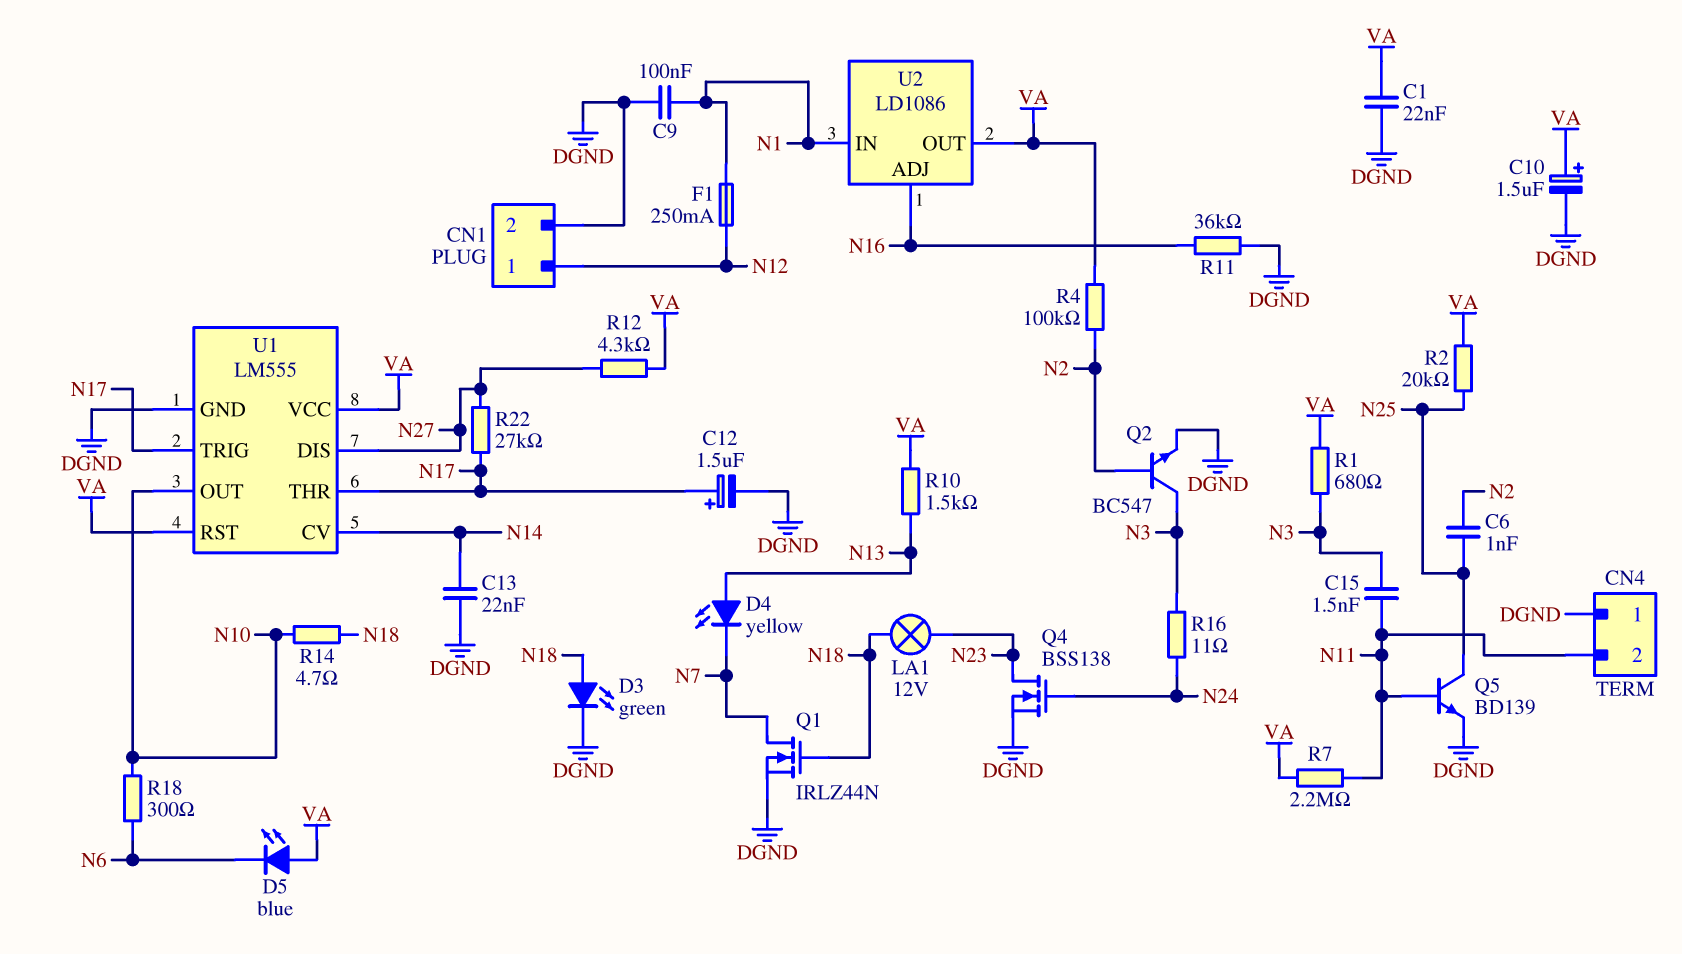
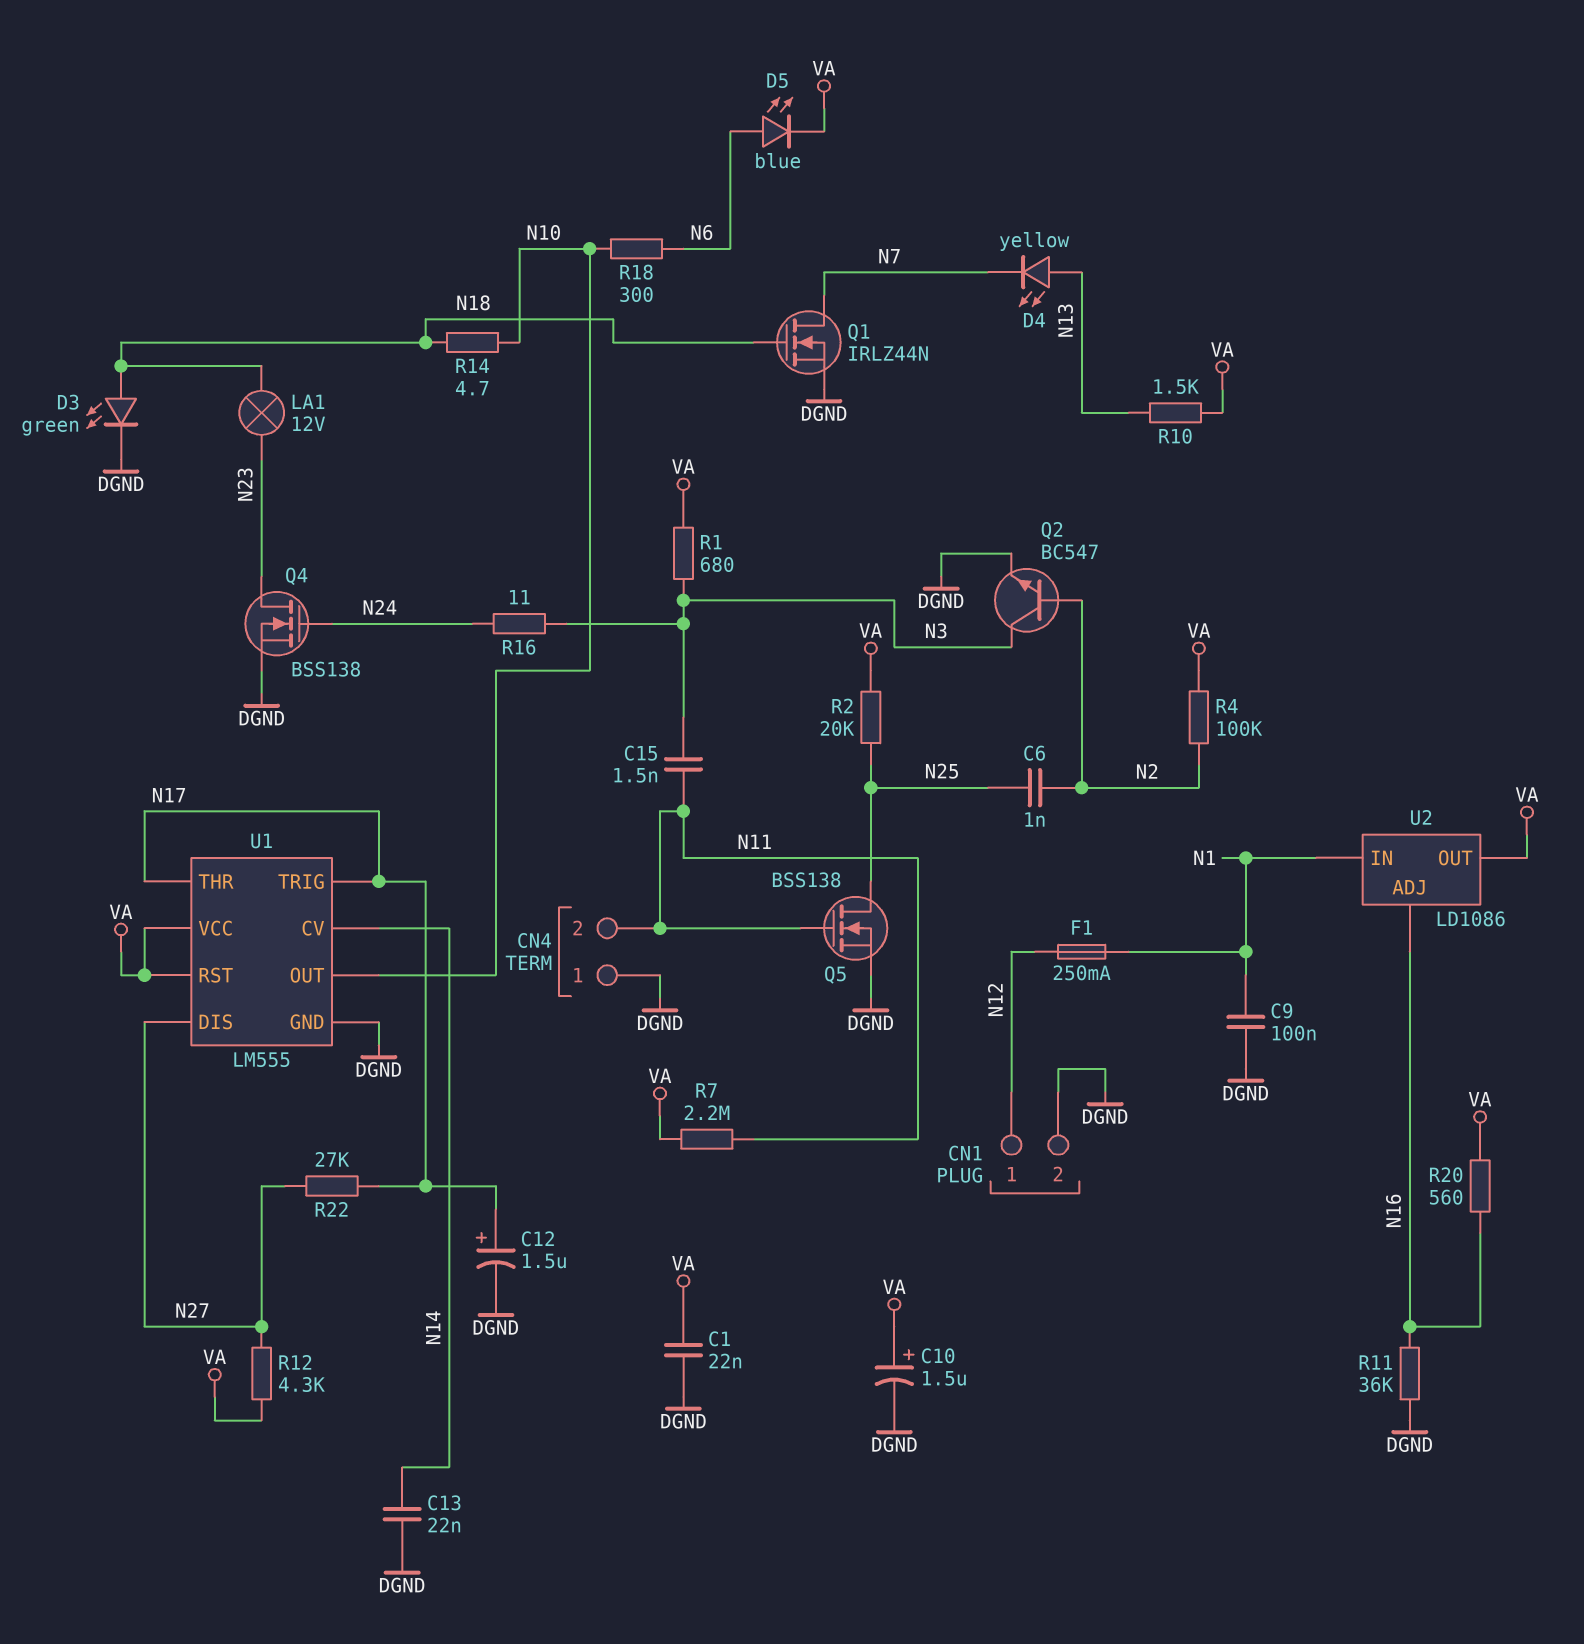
D5: LED blue (A VA, K N6) -> LED blue (A N6, K VA)
Q5: NPN BD139 (B N11, C N25, E DGND) -> NMOS BSS138 (G N11, D N25, S DGND)
R20: none -> 560 (N16, VA)

